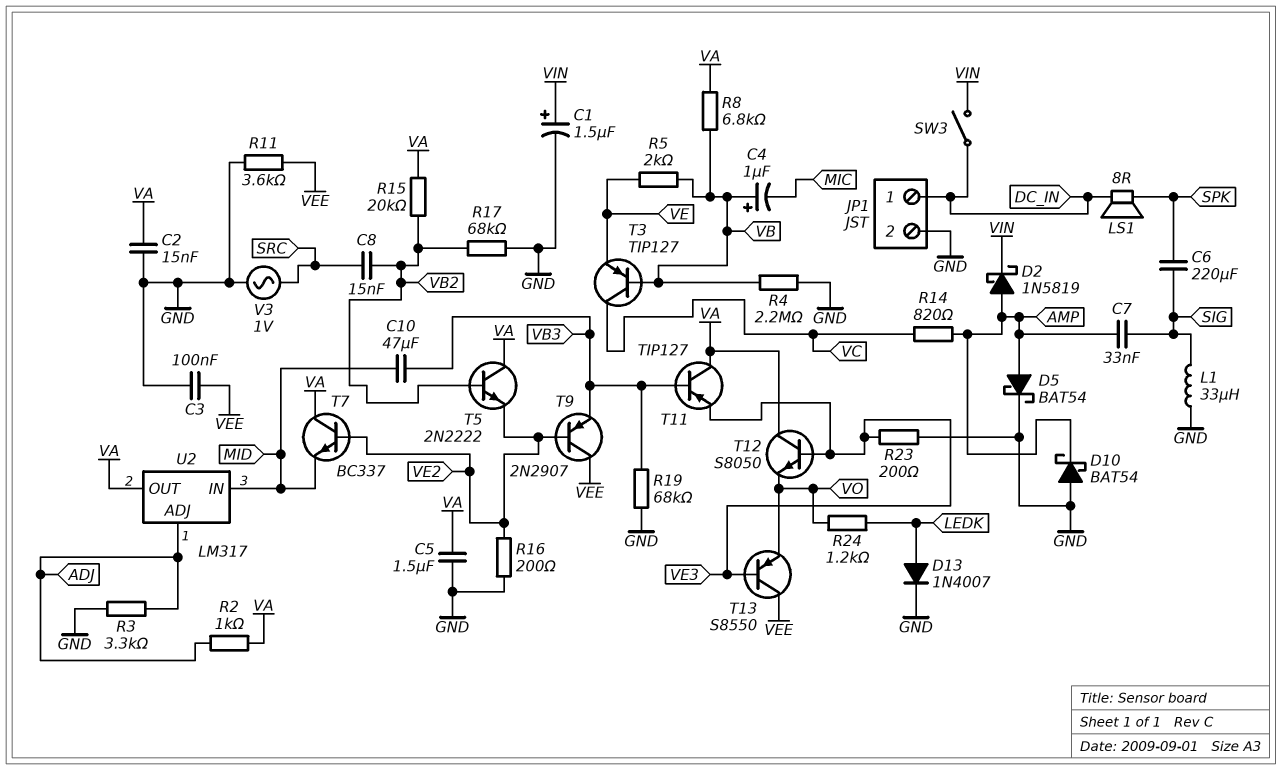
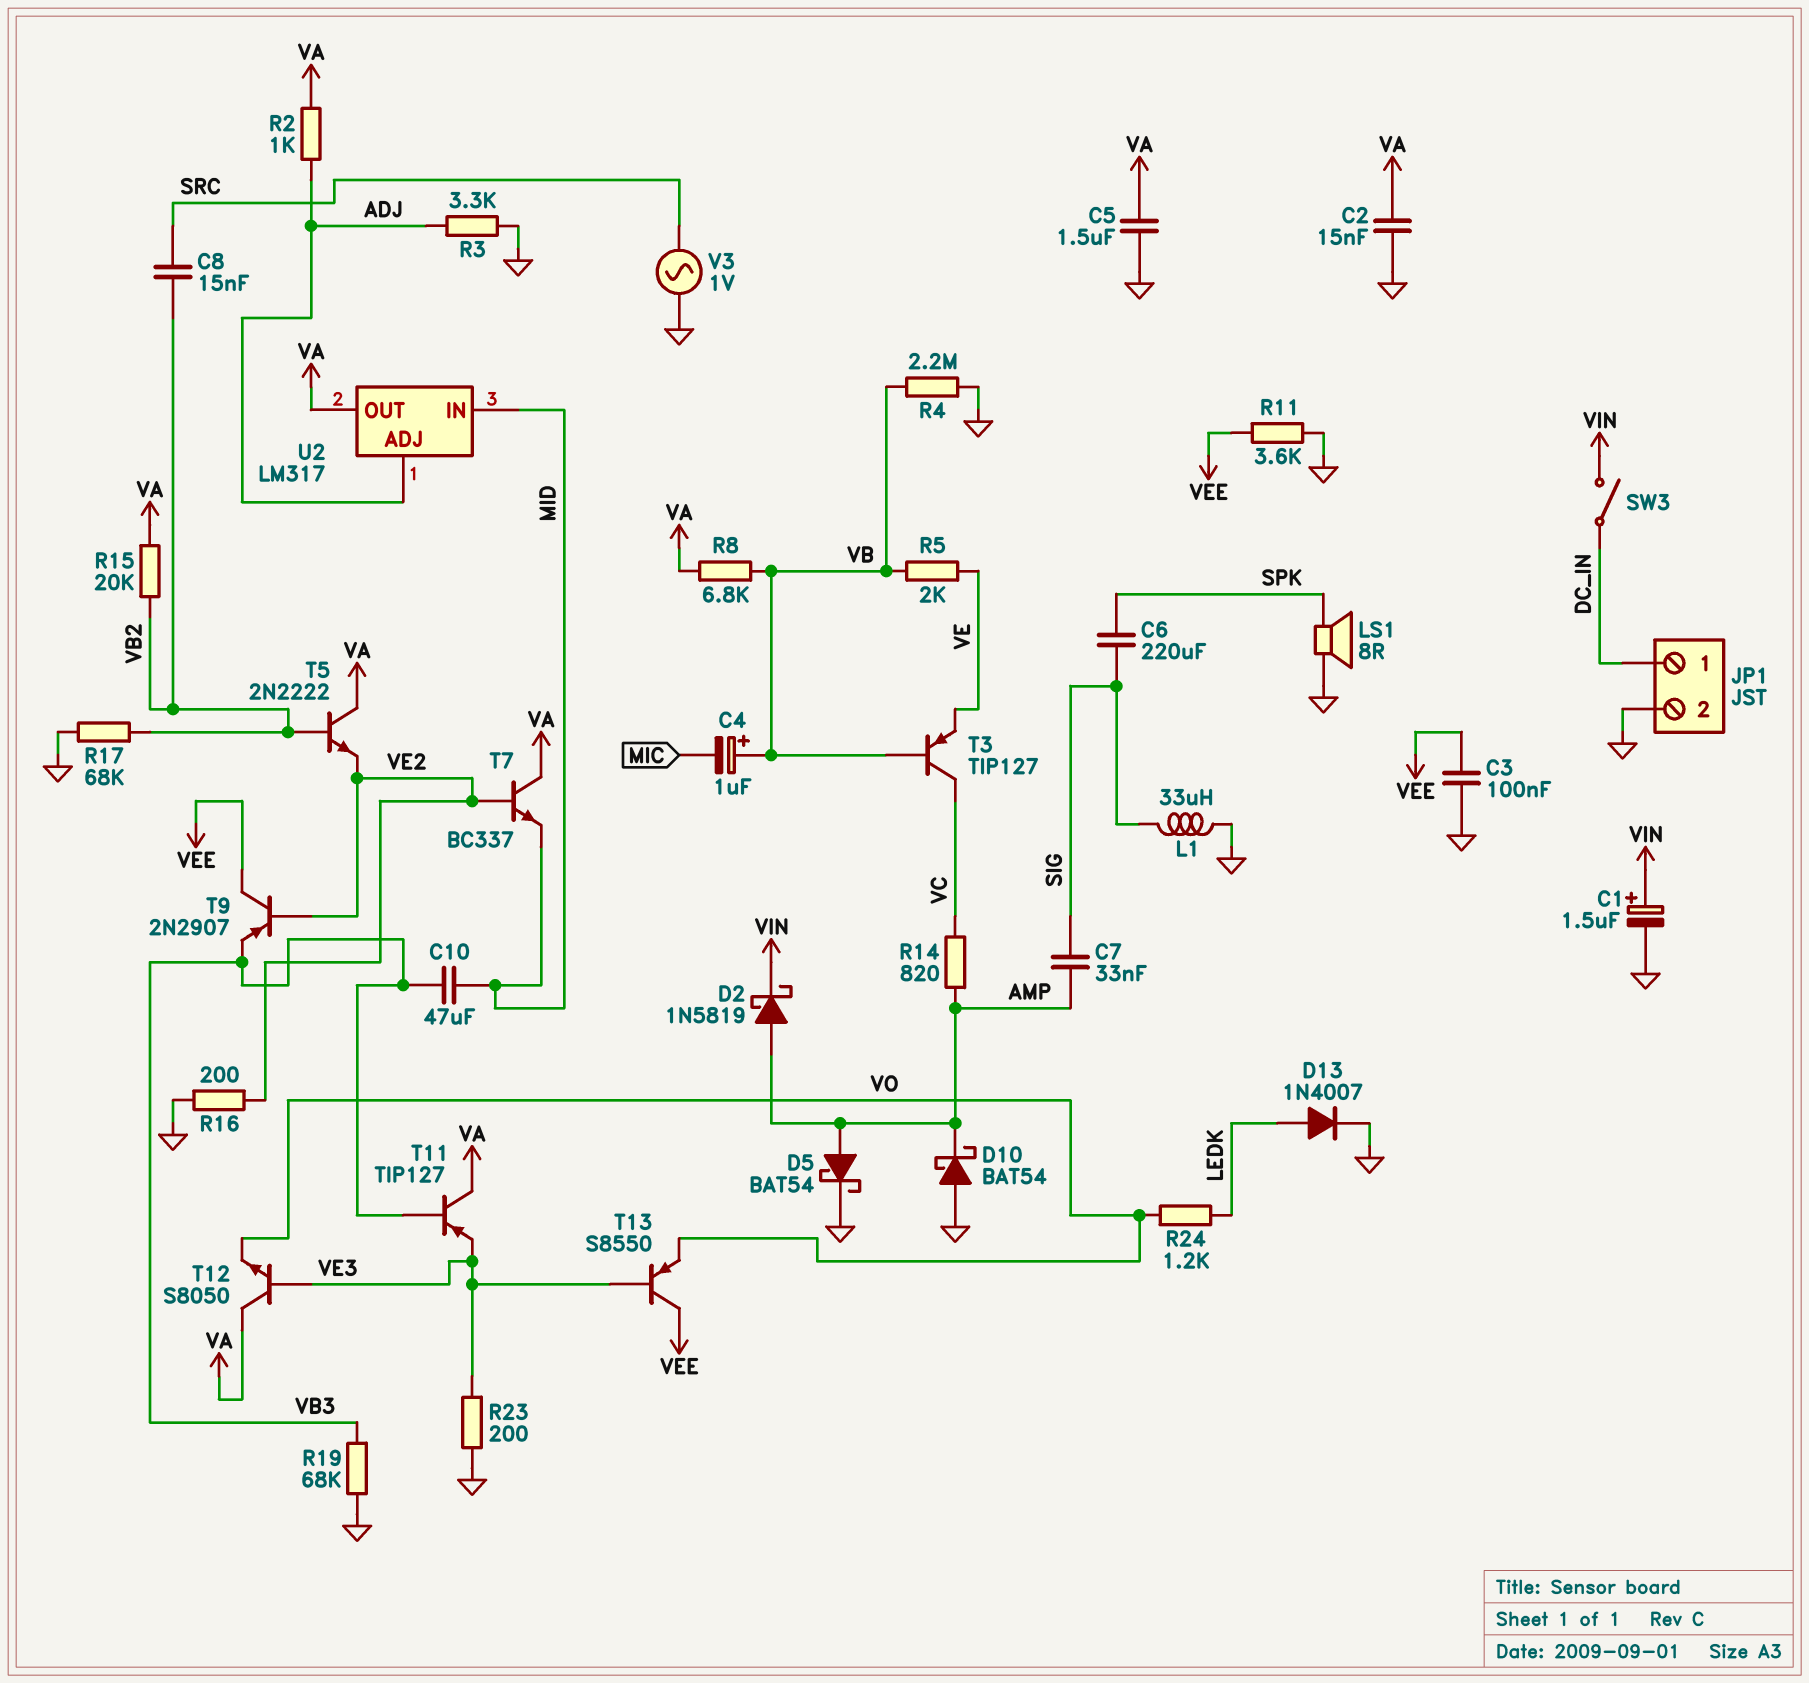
LS1: speaker 8R (DC_IN, SPK) -> speaker 8R (GND, SPK)

